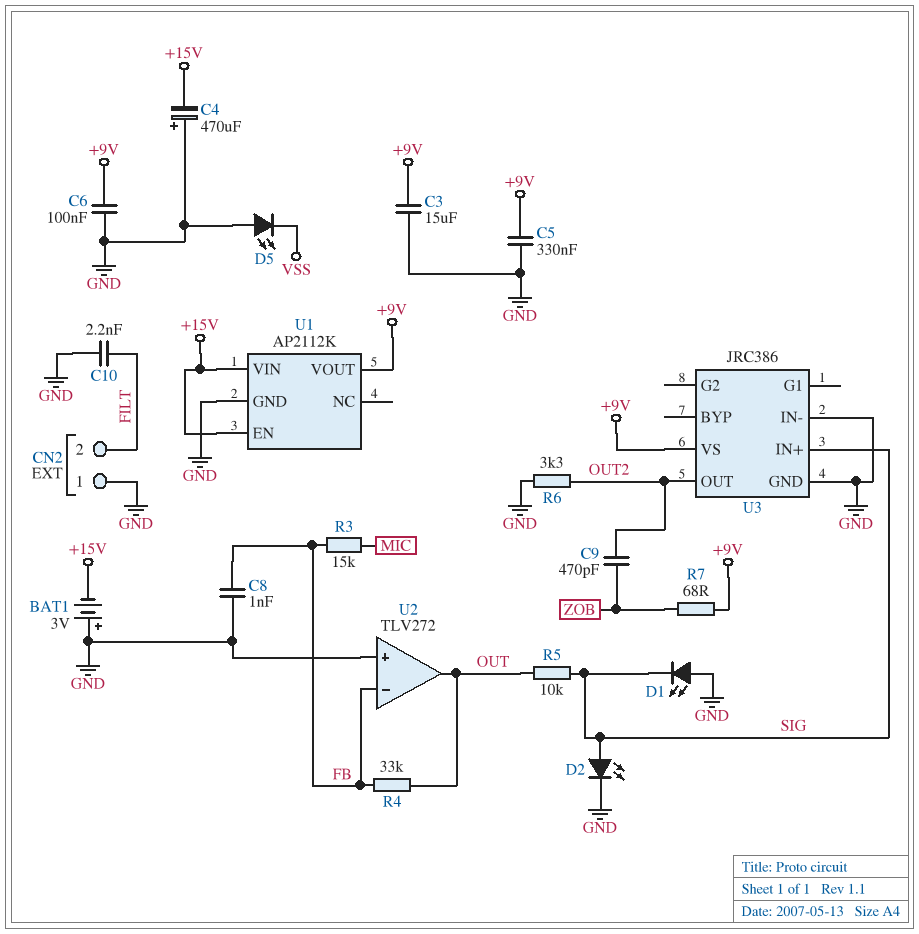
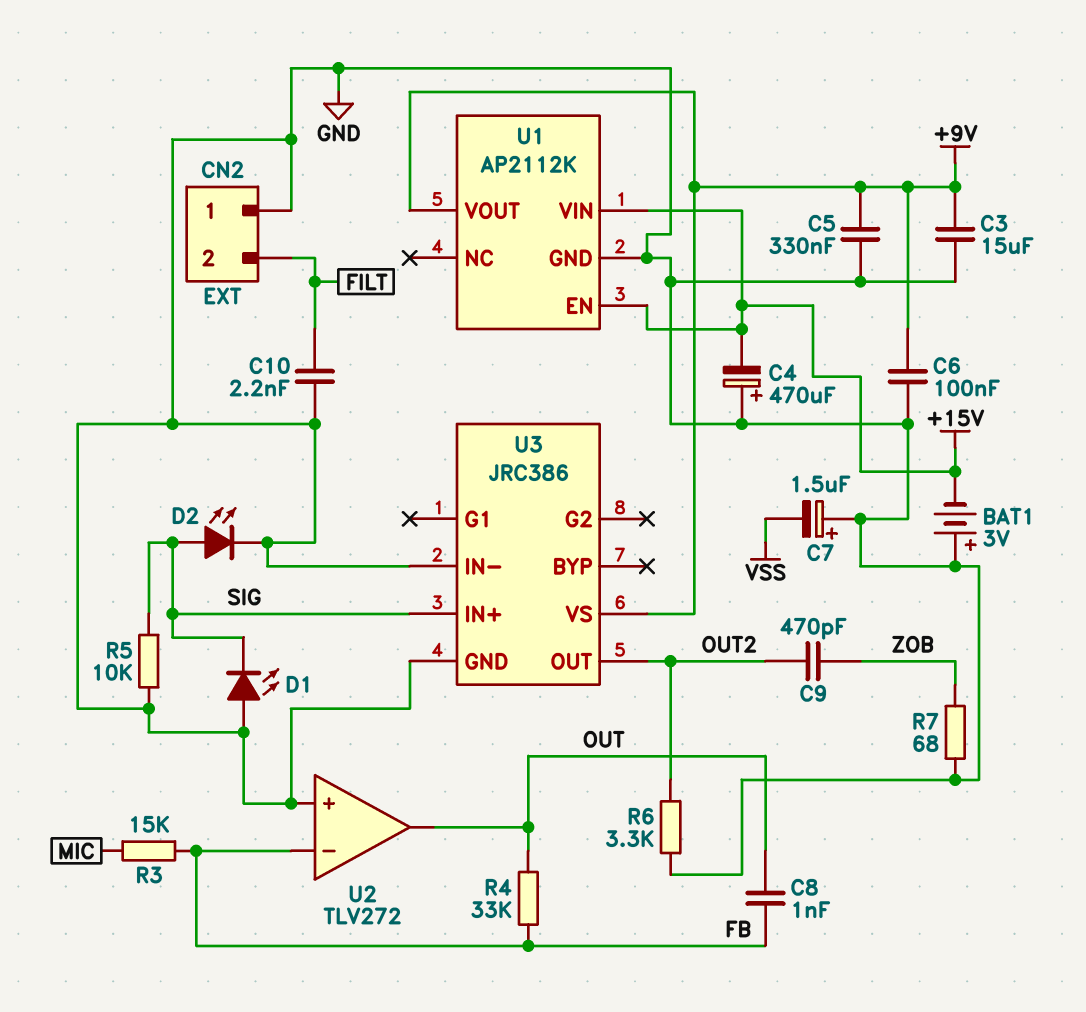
C7: none -> 1.5uF (plus GND, minus VSS)
C8: 1nF (FB, GND) -> 1nF (FB, OUT)
D5: LED (A GND, K VSS) -> none
R5: 10k (OUT, SIG) -> 10k (GND, SIG)
R7: 68 (+9V, ZOB) -> 68 (GND, ZOB)

